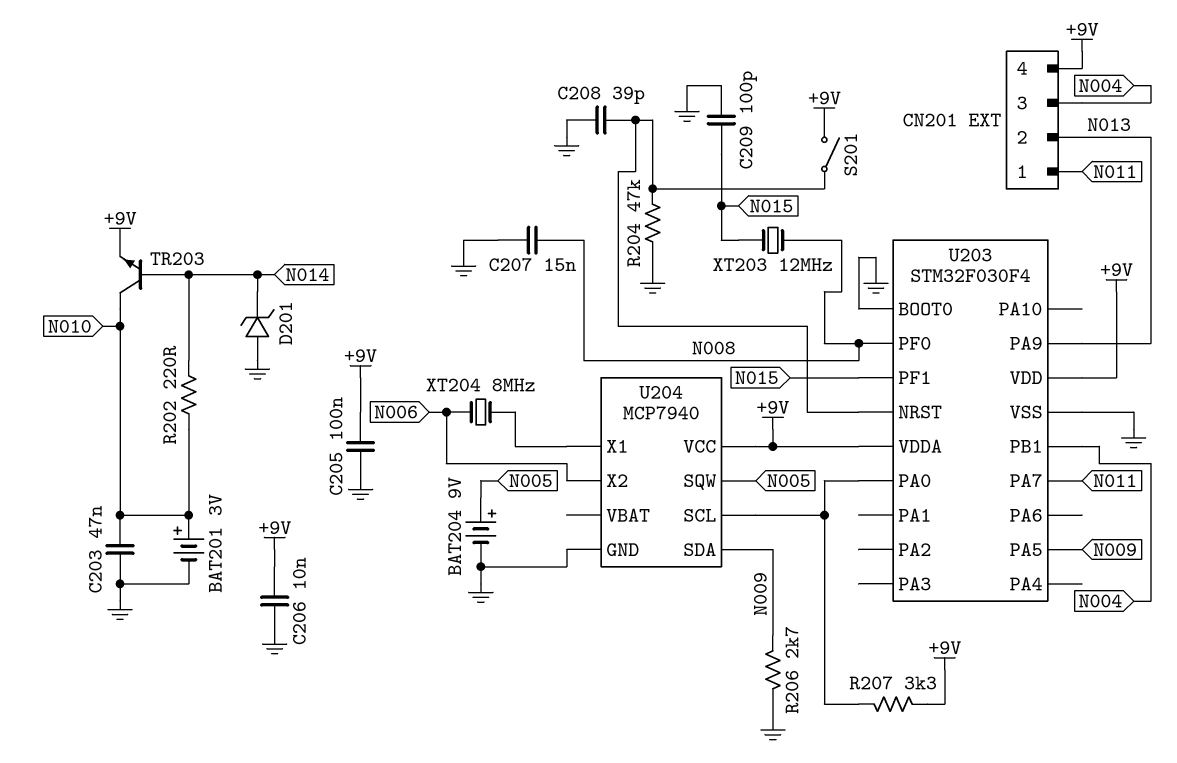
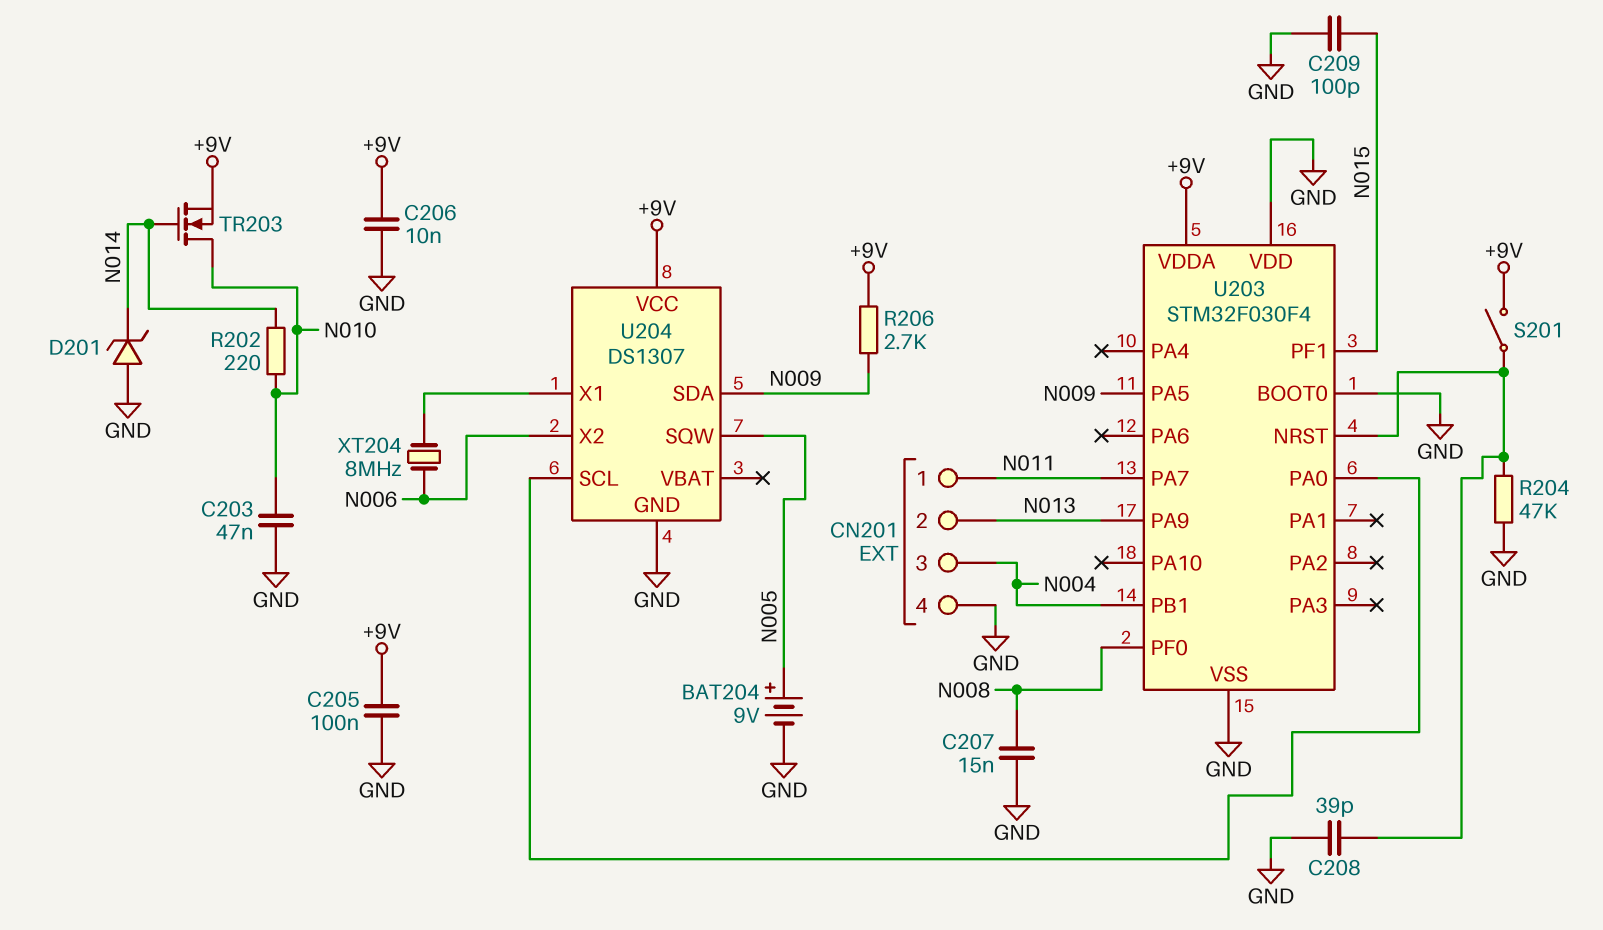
BAT201: 3V (plus N010, minus GND) -> none
CN201 pin 4: +9V -> GND
R206: 2.7k (GND, N009) -> 2.7k (+9V, N009)
R207: 3.3k (+9V, U203/PA0) -> none
TR203: NPN (B N014, C N010, E +9V) -> NMOS (G N014, D N010, S +9V)
U203 pin VDD: +9V -> GND
U204: MCP7940 -> DS1307
XT203: 12MHz (N008, N015) -> none

